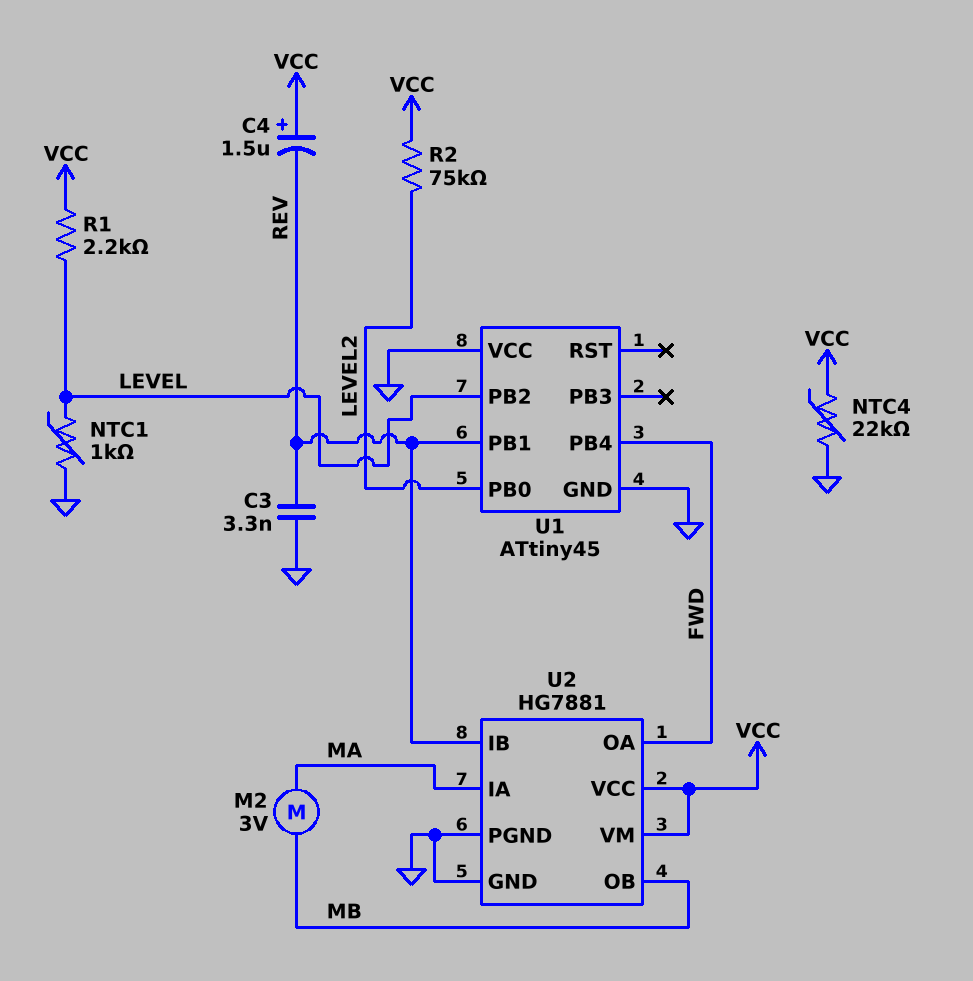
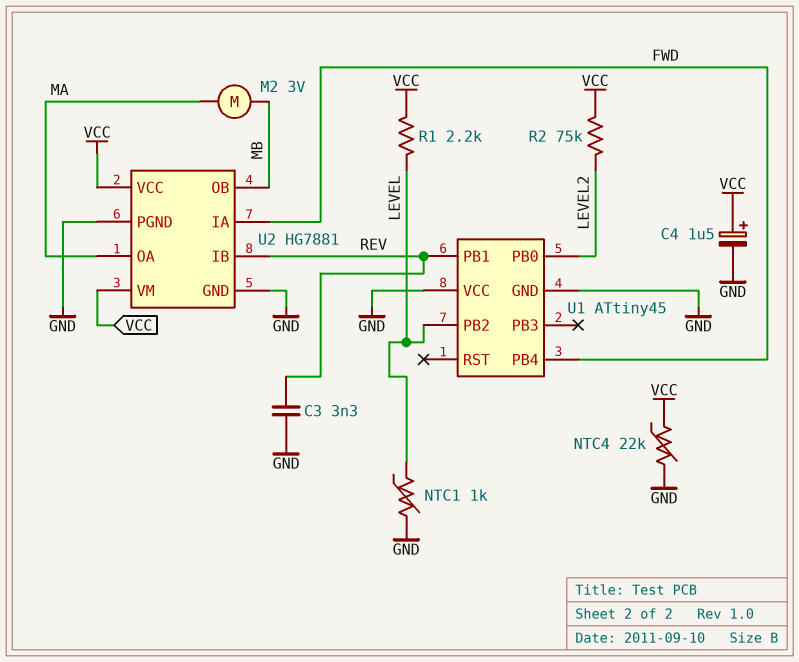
C4: 1.5uF (plus VCC, minus REV) -> 1.5uF (plus VCC, minus GND)
U2 pin IA: MA -> FWD
U2 pin OA: FWD -> MA

